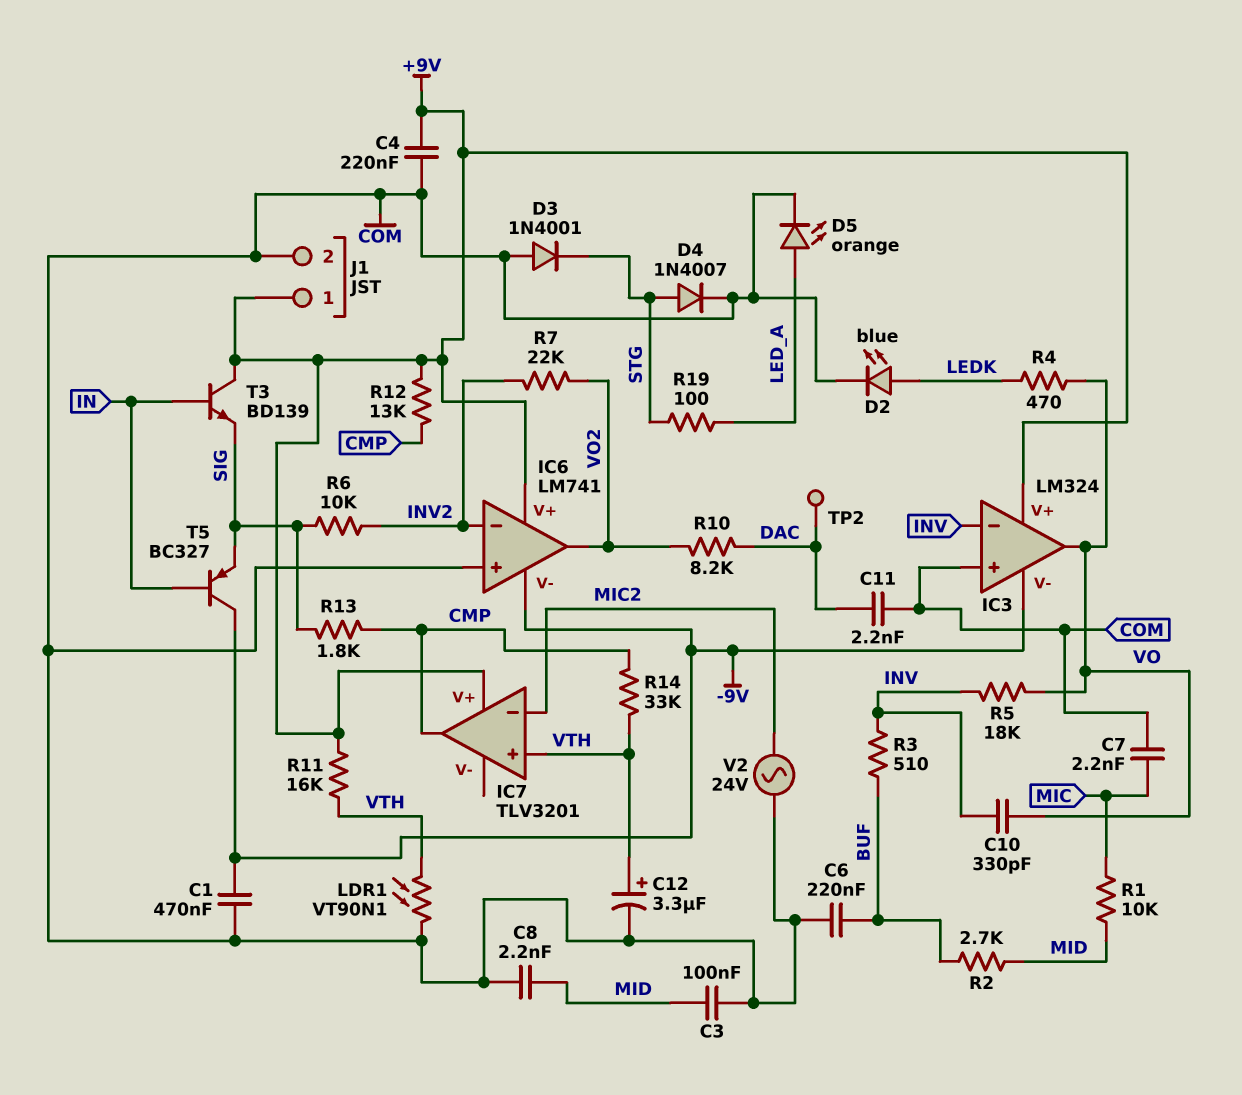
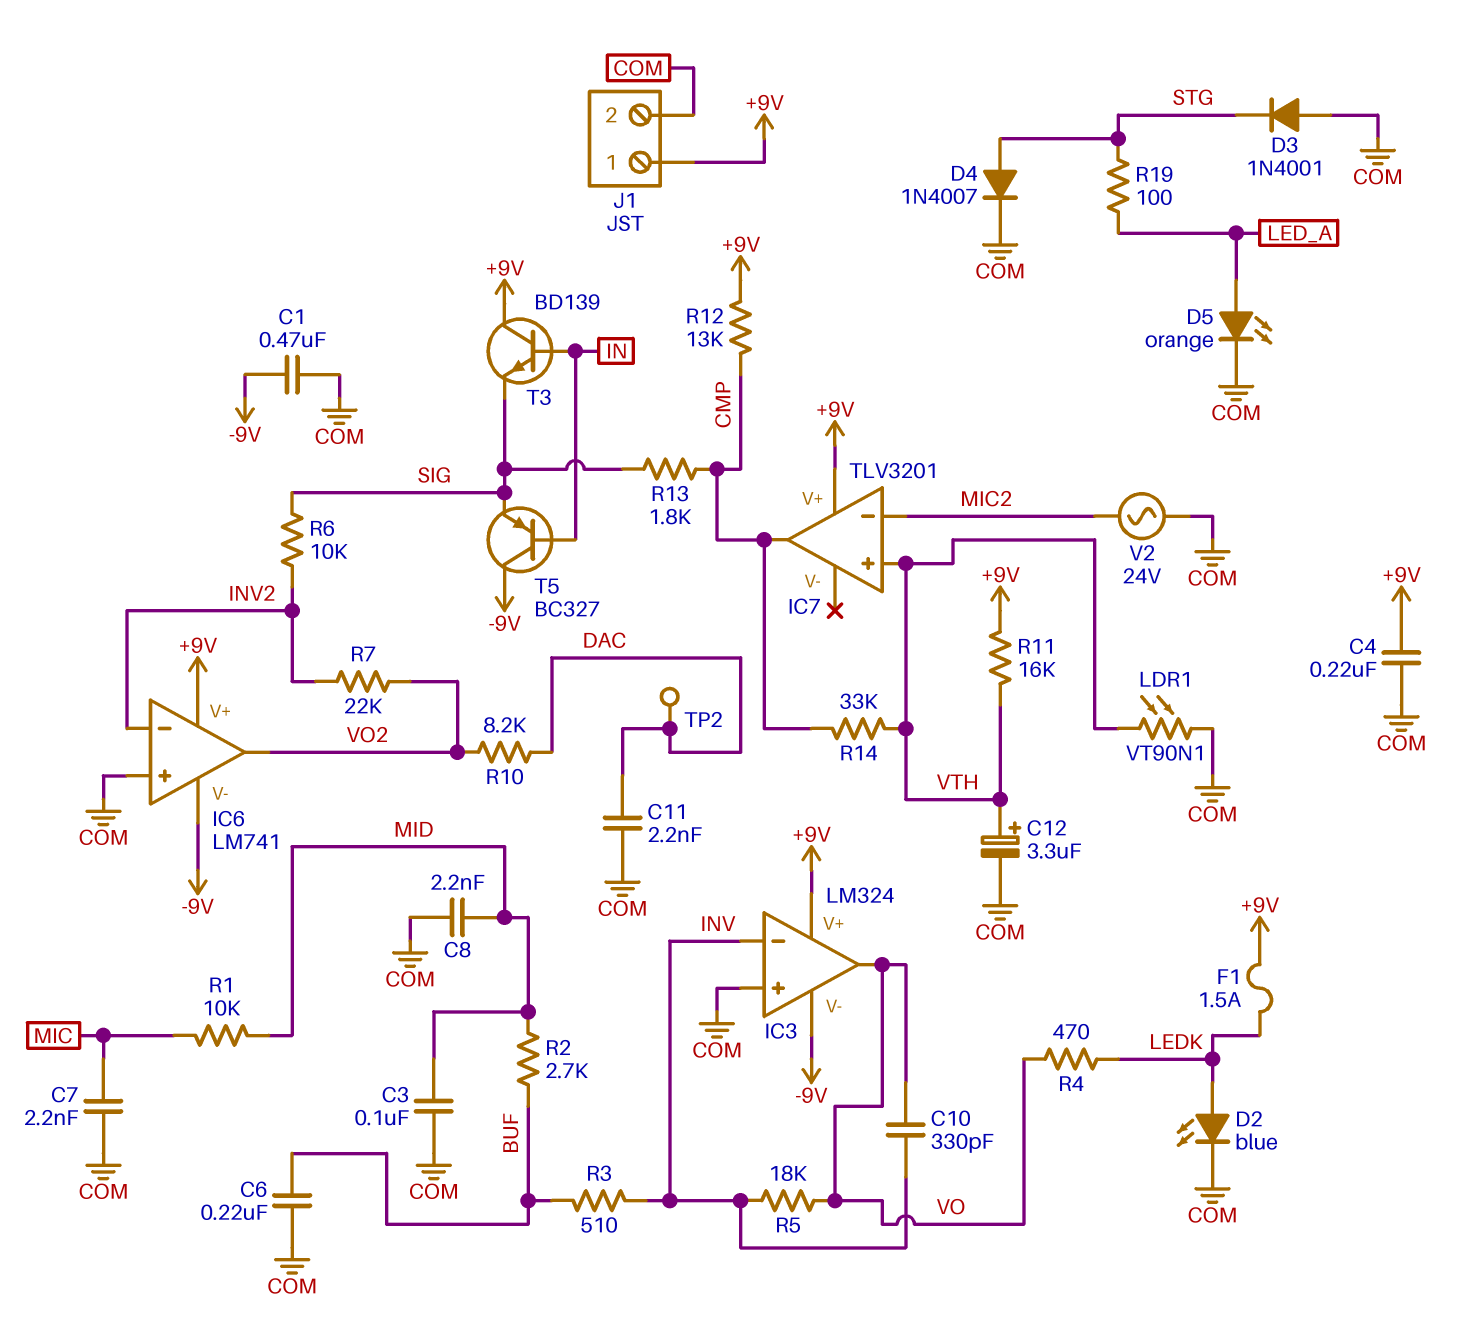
F1: none -> 1.5A (+9V, LEDK)

